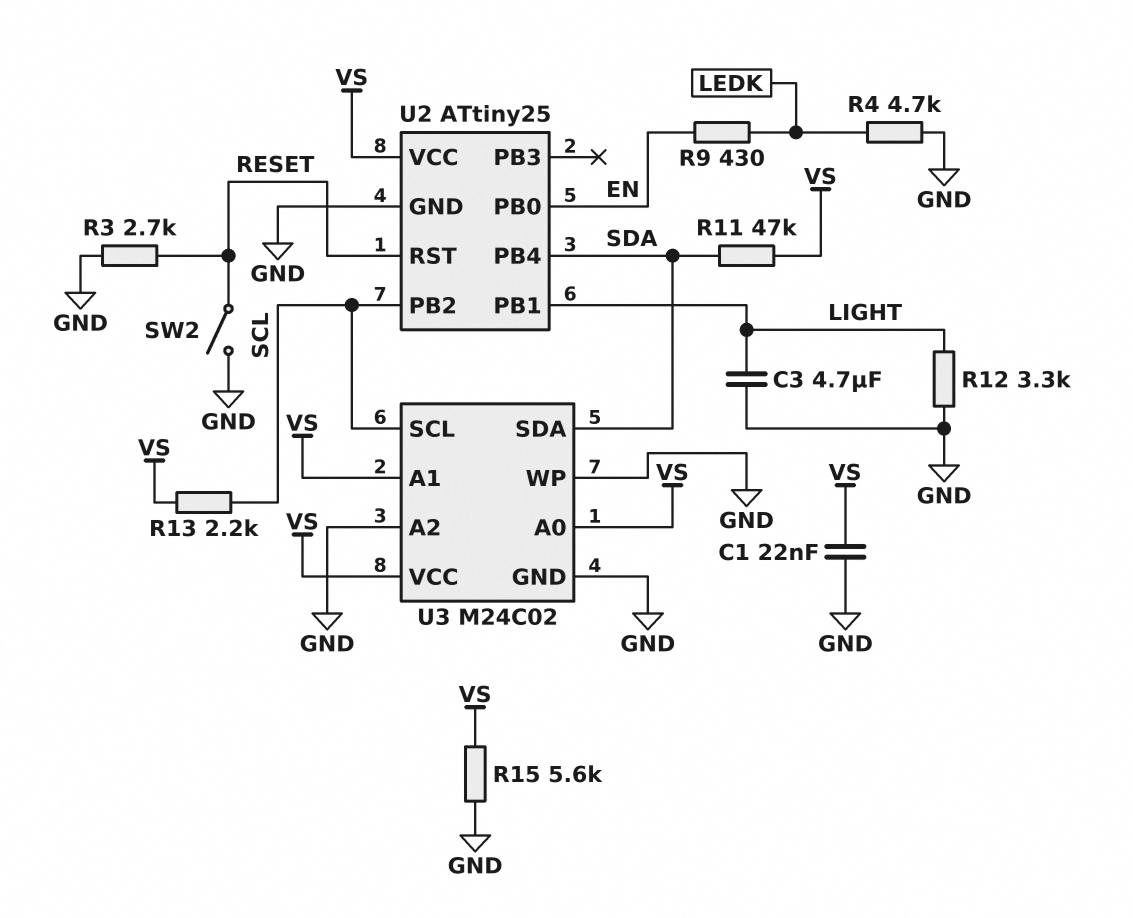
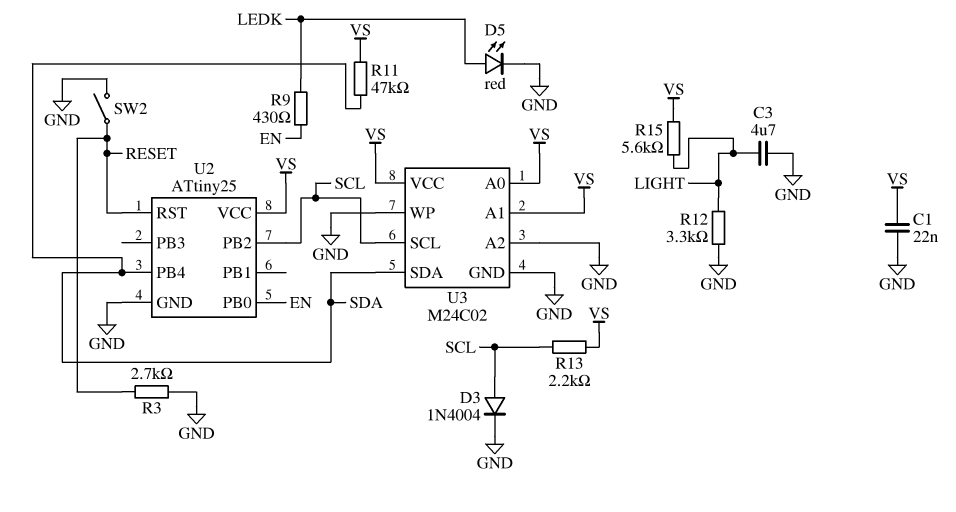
D3: none -> diode 1N4004 (A SCL, K GND)
D5: none -> LED red (A LEDK, K GND)
R4: 4.7k (GND, LEDK) -> none
R15: 5.6k (GND, VS) -> 5.6k (LIGHT, VS)
U2 pin PB1: LIGHT -> none

